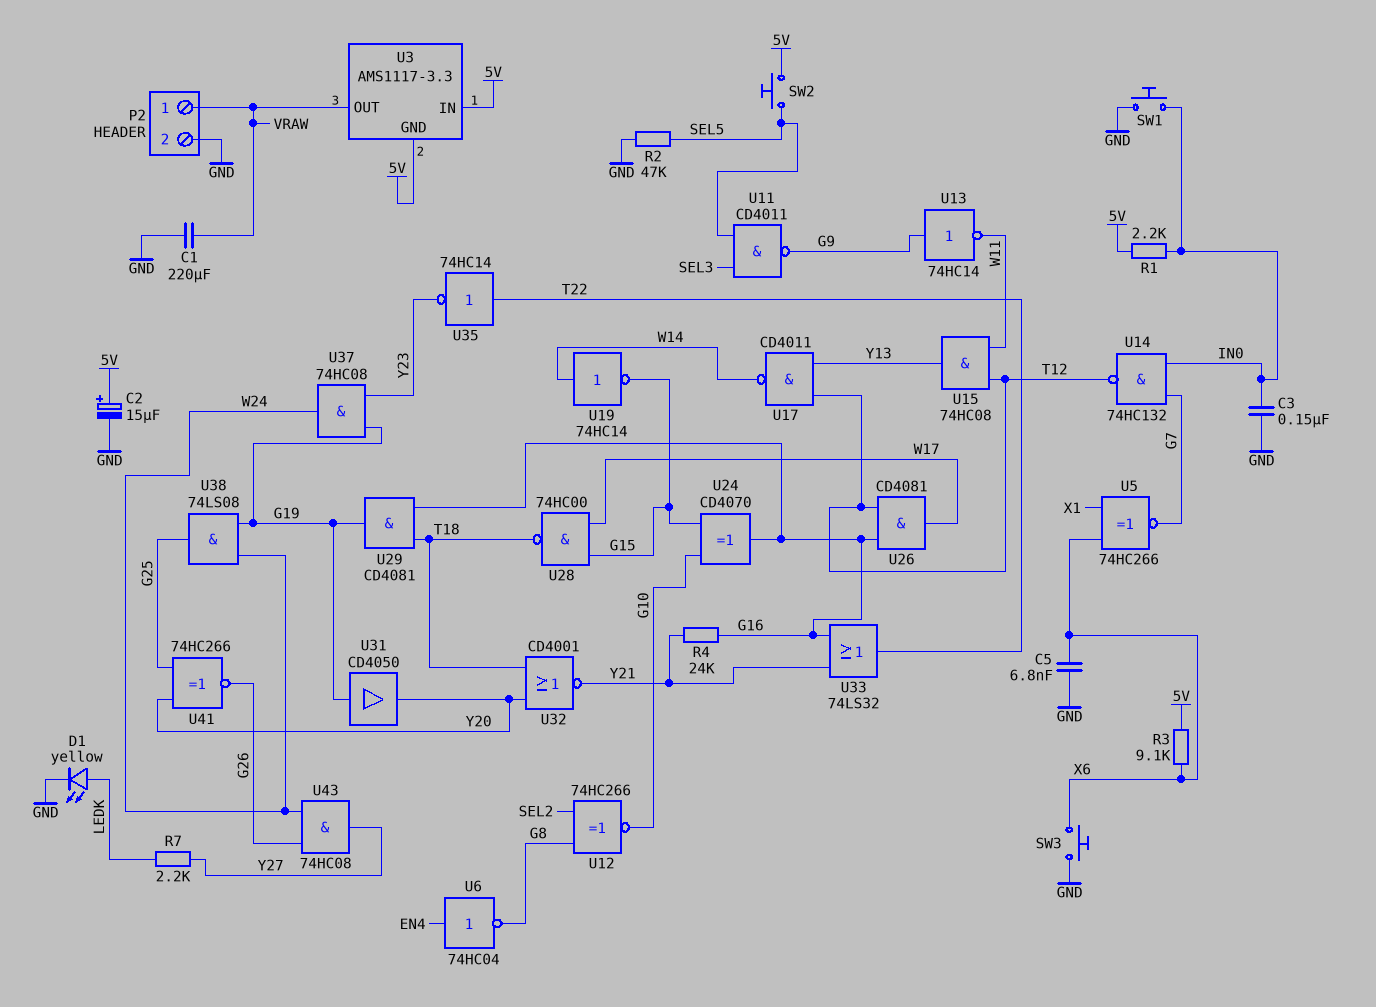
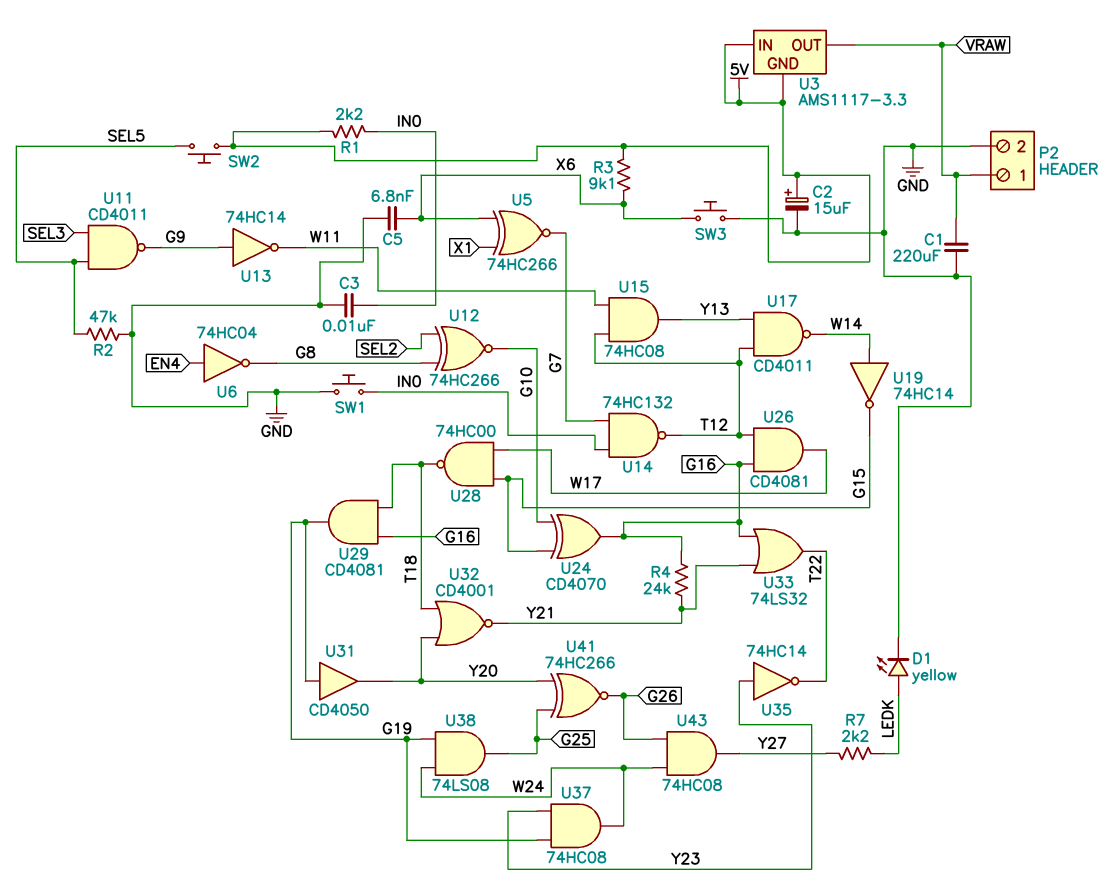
C3: 150nF (GND, IN0) -> 10nF (GND, IN0)
U35: NOT 74HC14 (in T22, out Y23) -> NOT 74HC14 (in Y23, out T22)

